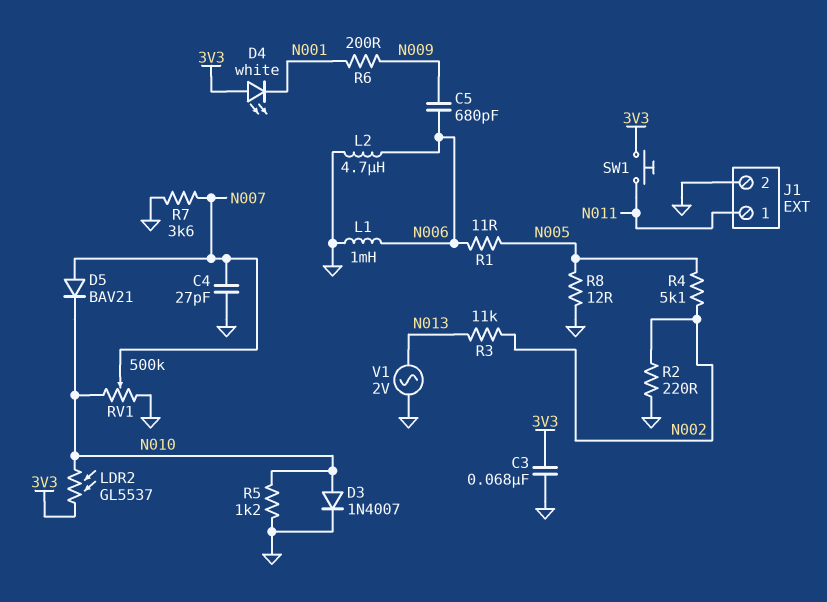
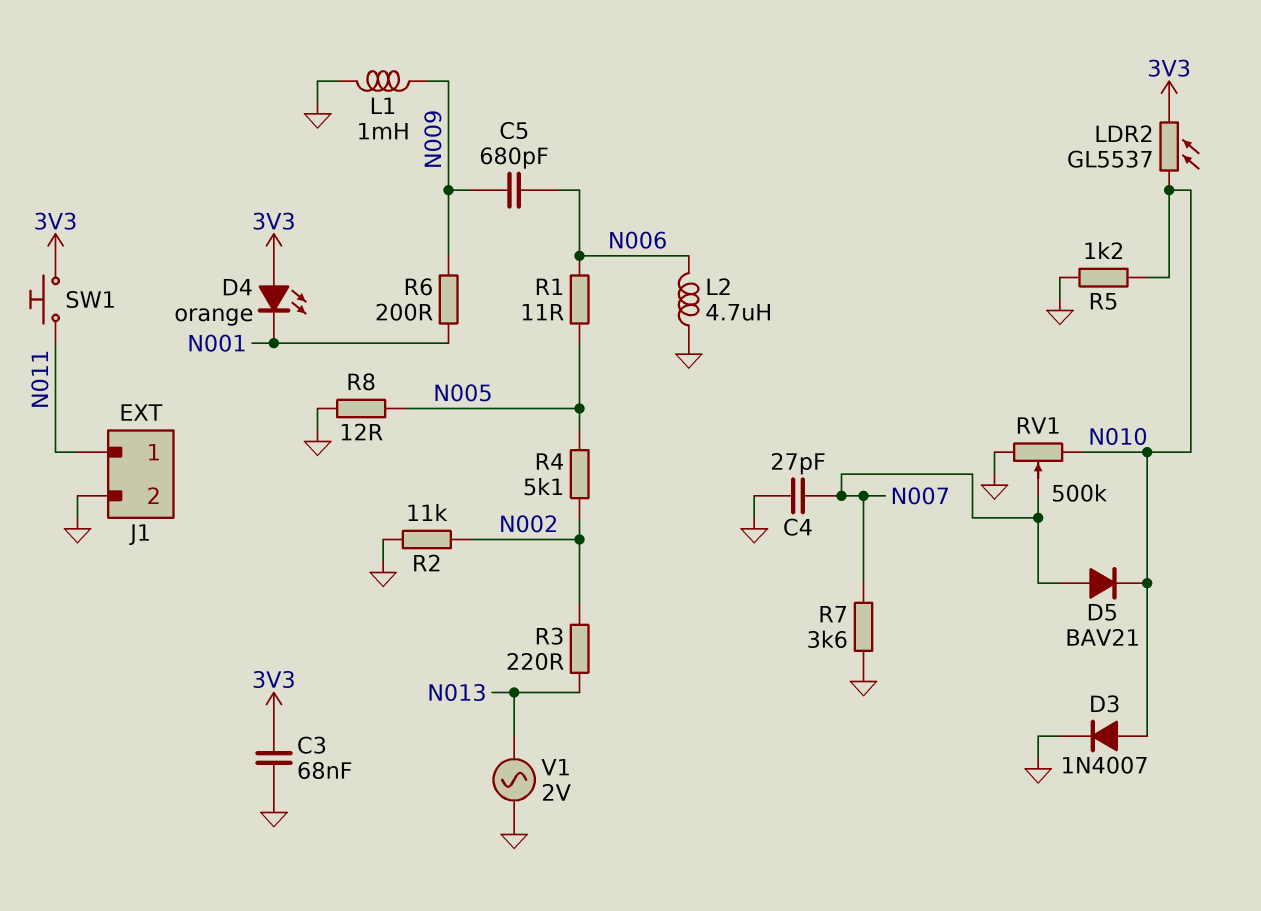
D4: LED white (A 3V3, K N001) -> LED orange (A 3V3, K N001)
L1: 1mH (GND, N006) -> 1mH (GND, N009)
R2: 220 (GND, N002) -> 11k (GND, N002)
R3: 11k (N002, N013) -> 220 (N002, N013)

